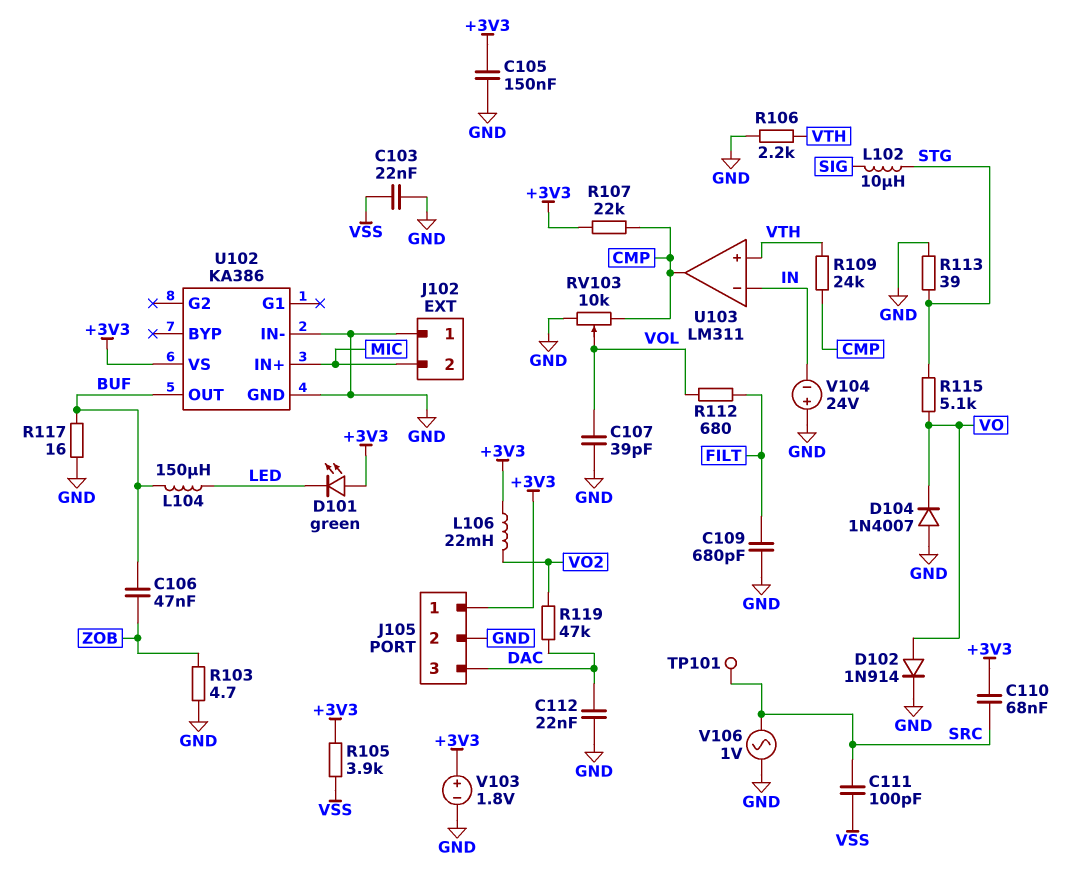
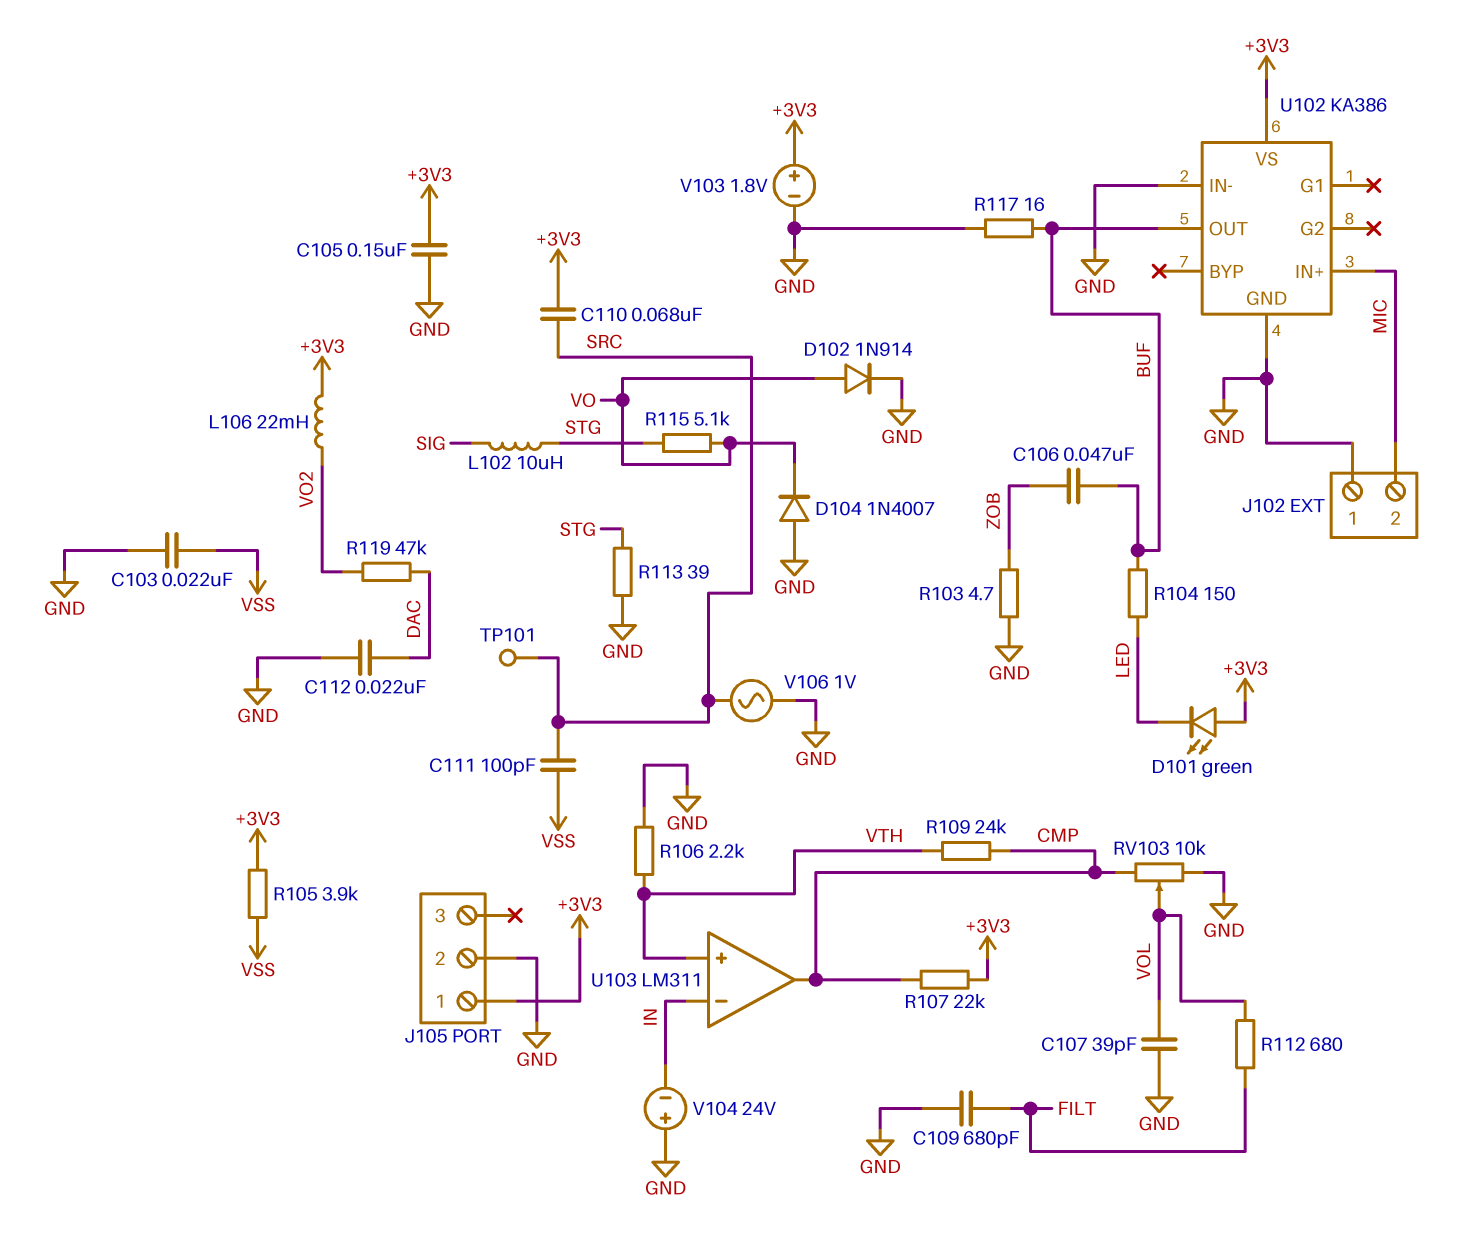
J105 pin 3: DAC -> none
L104: 150uH (BUF, LED) -> none
R104: none -> 150 (BUF, LED)

